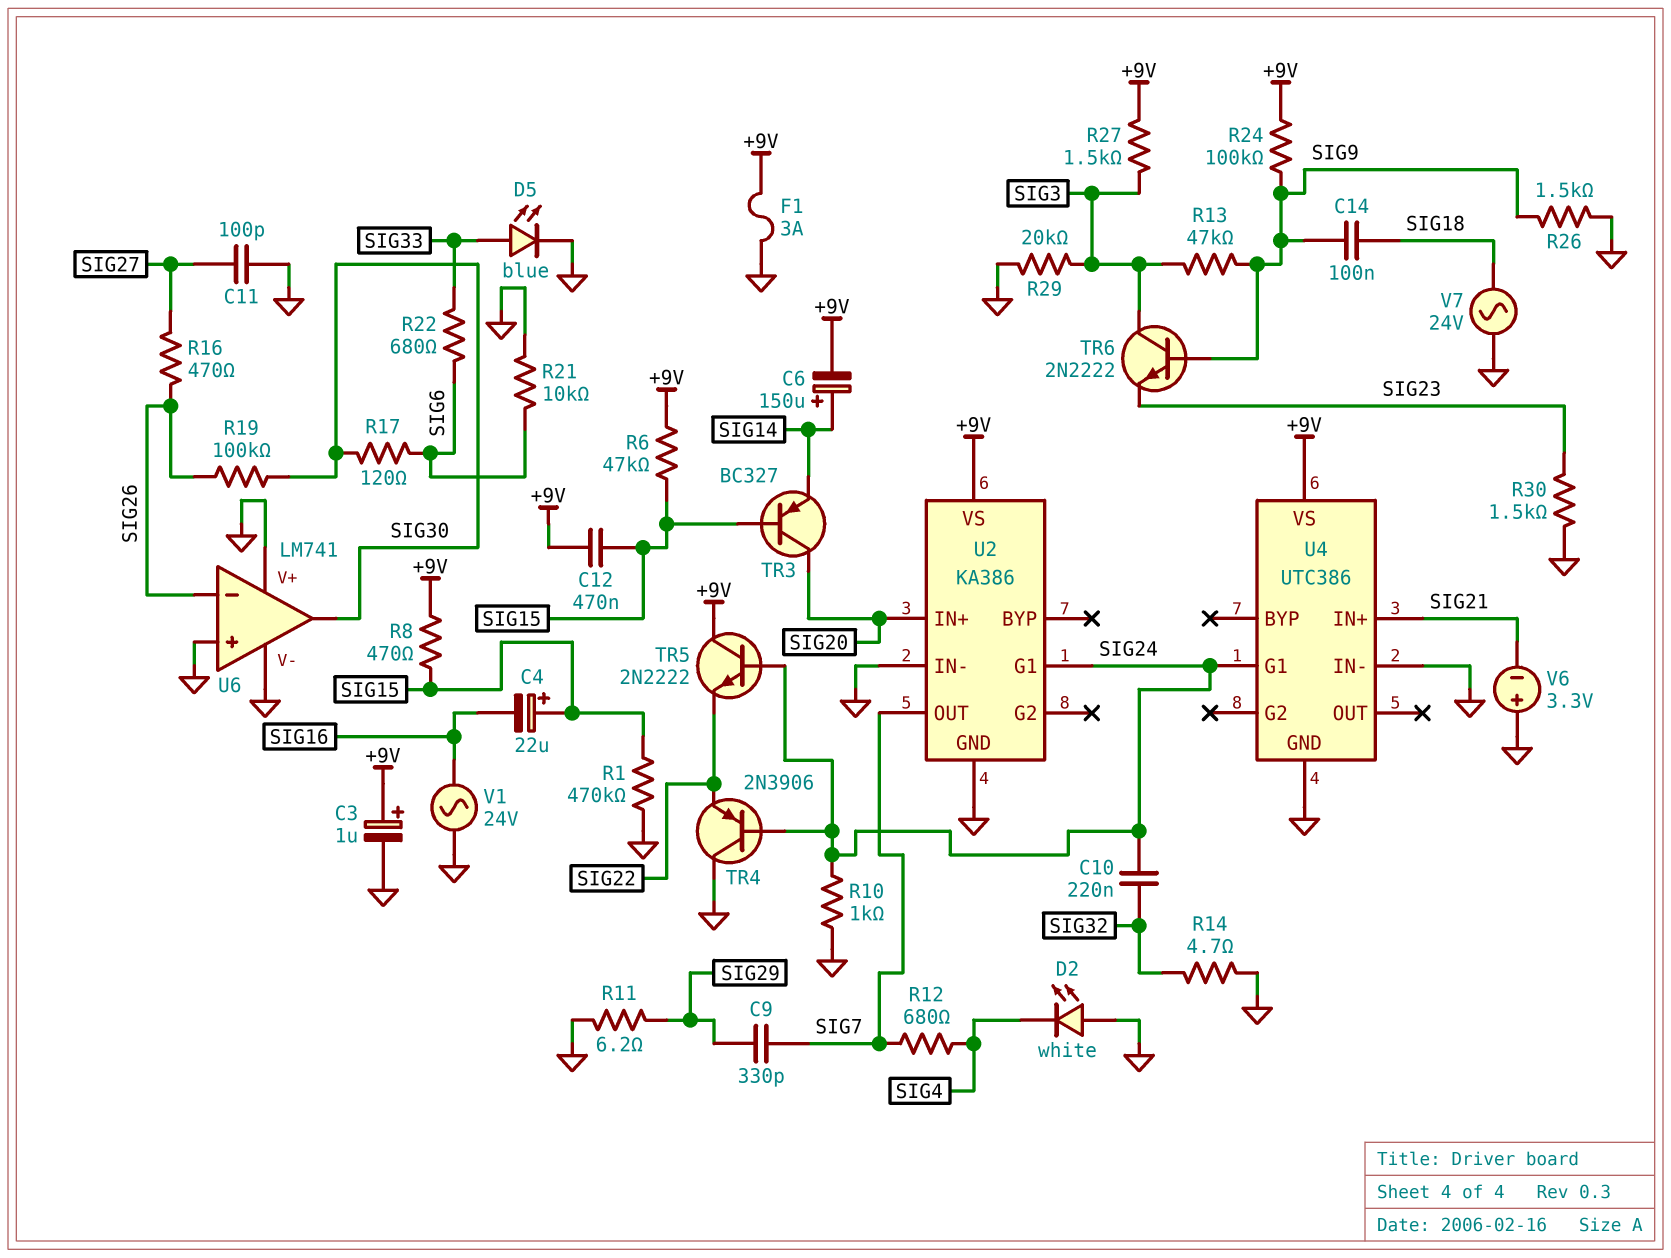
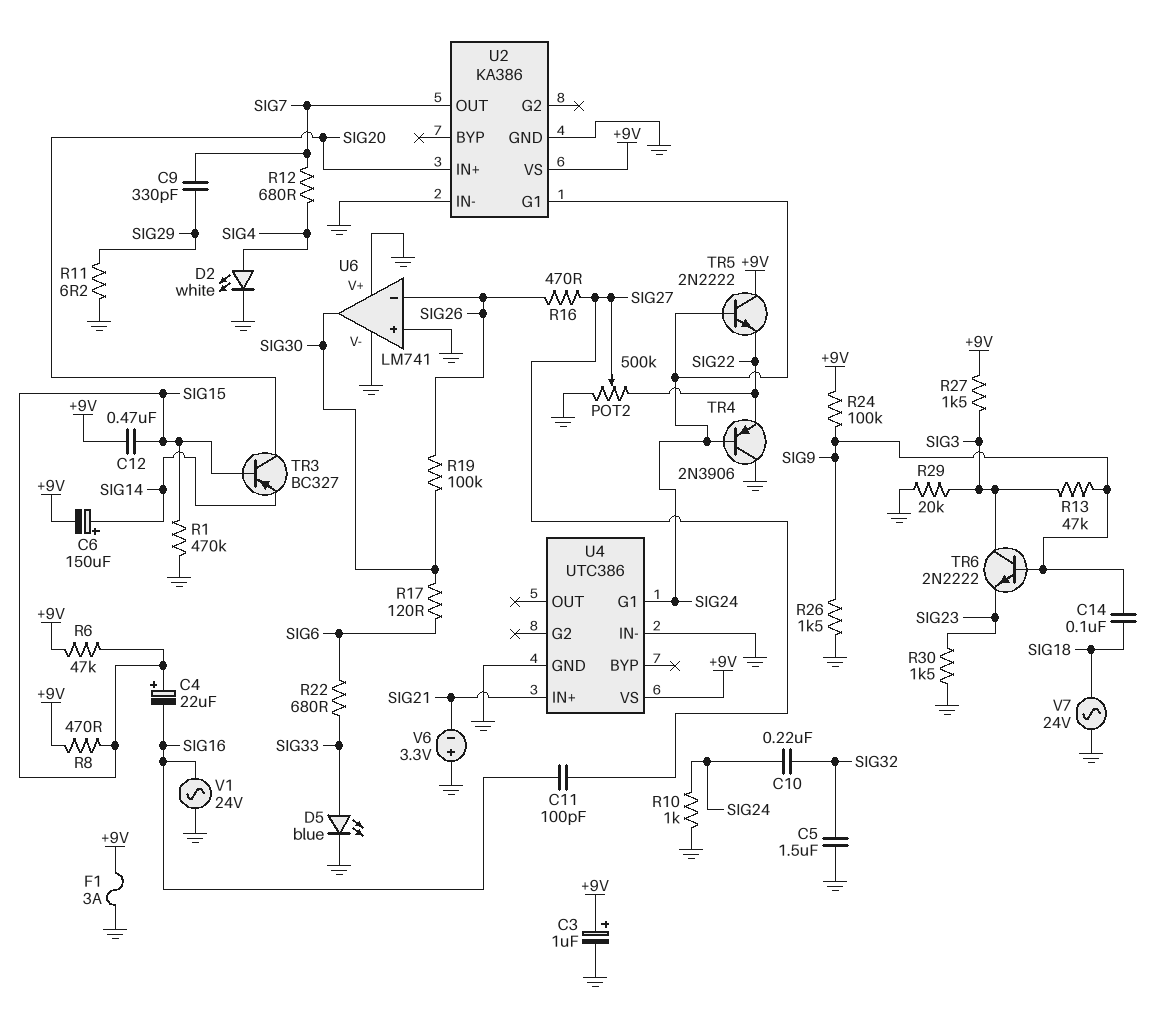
C5: none -> 1.5uF (GND, SIG32)
C11: 100pF (GND, SIG27) -> 100pF (SIG16, SIG27)
D2: LED white (A GND, K SIG4) -> LED white (A SIG4, K GND)
POT2: none -> 500k (GND, SIG22, wiper SIG27)
R14: 4.7 (GND, SIG32) -> none
R21: 10k (GND, SIG6) -> none

